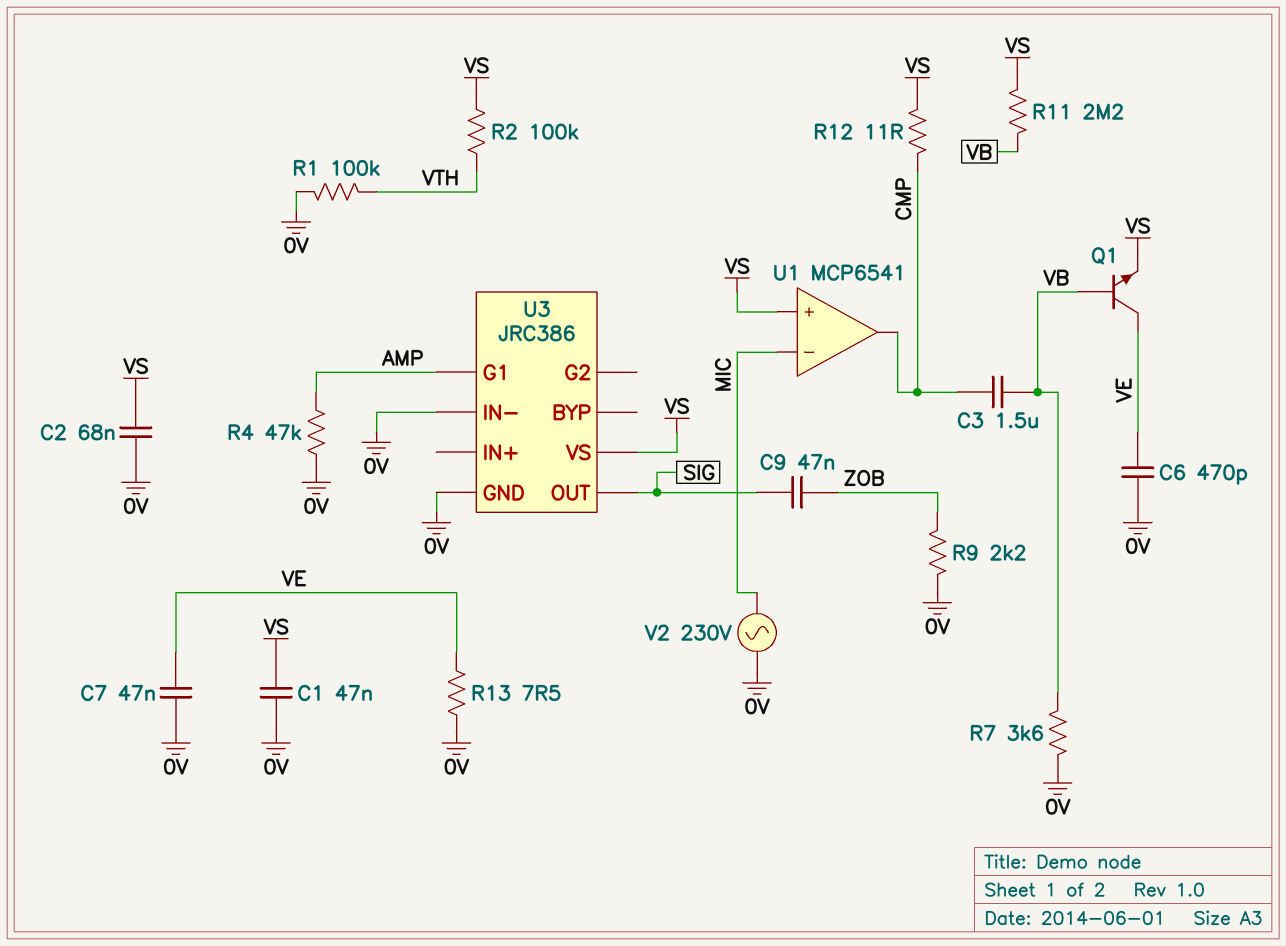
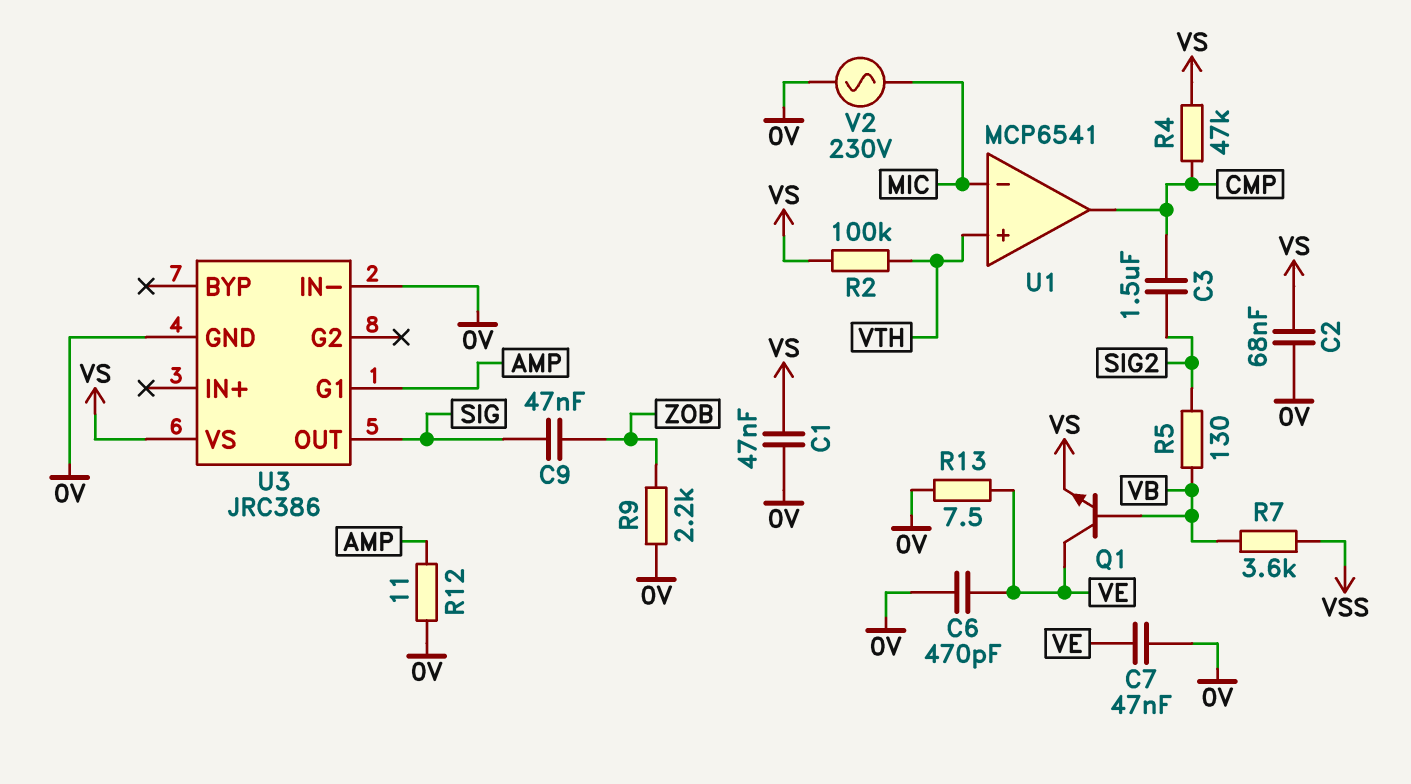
C3: 1.5uF (CMP, VB) -> 1.5uF (CMP, SIG2)
R1: 100k (0V, VTH) -> none
R4: 47k (0V, AMP) -> 47k (CMP, VS)
R5: none -> 130 (SIG2, VB)
R7: 3.6k (0V, VB) -> 3.6k (VB, VSS)
R11: 2.2M (VB, VS) -> none
R12: 11 (CMP, VS) -> 11 (0V, AMP)
U1 pin in+: VS -> VTH

